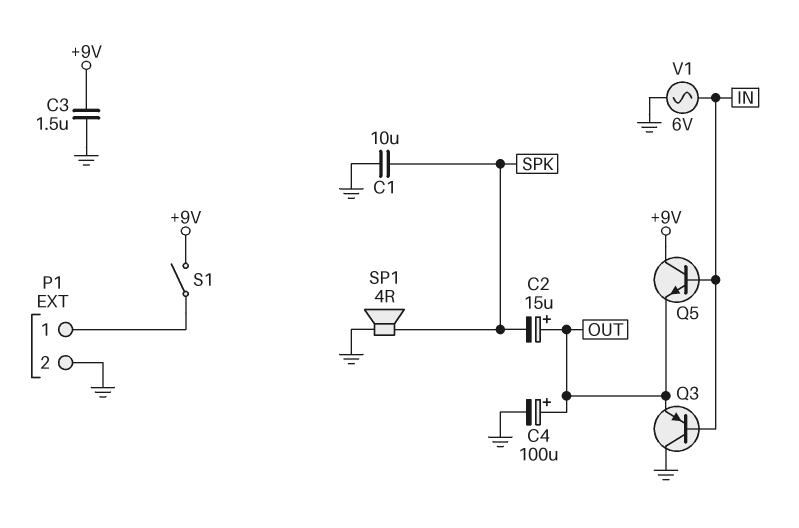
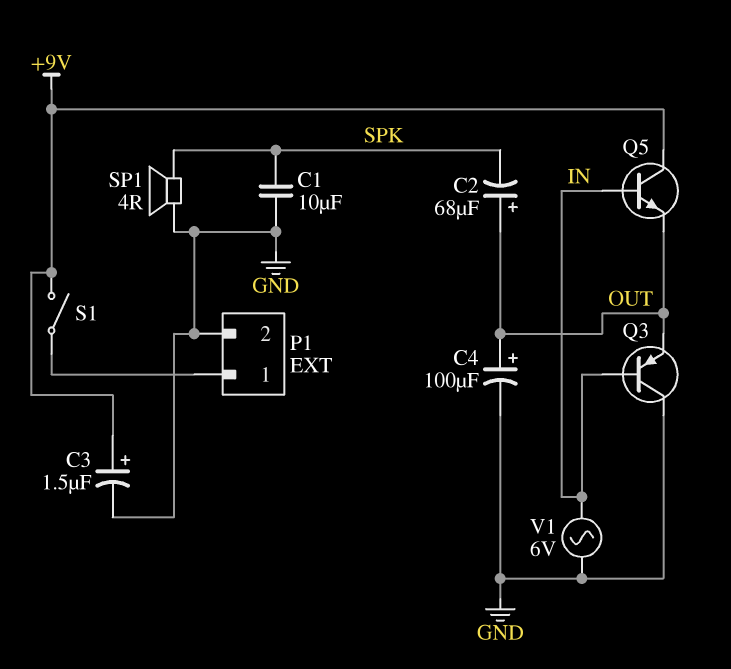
C2: 15uF (plus OUT, minus SPK) -> 68uF (plus OUT, minus SPK)
C3: 1.5uF (+9V, GND) -> 1.5uF (plus +9V, minus GND)

